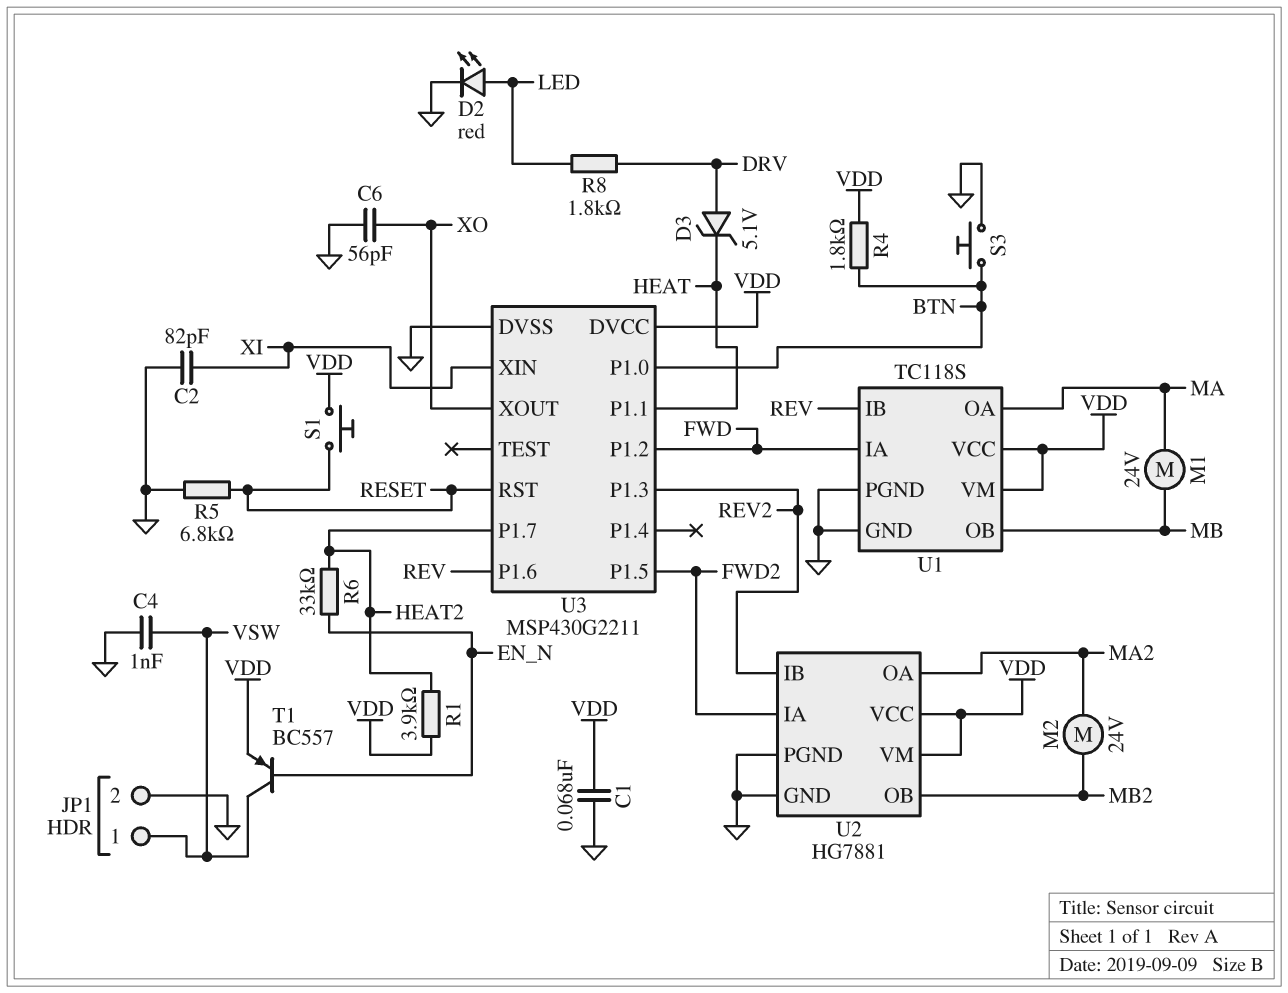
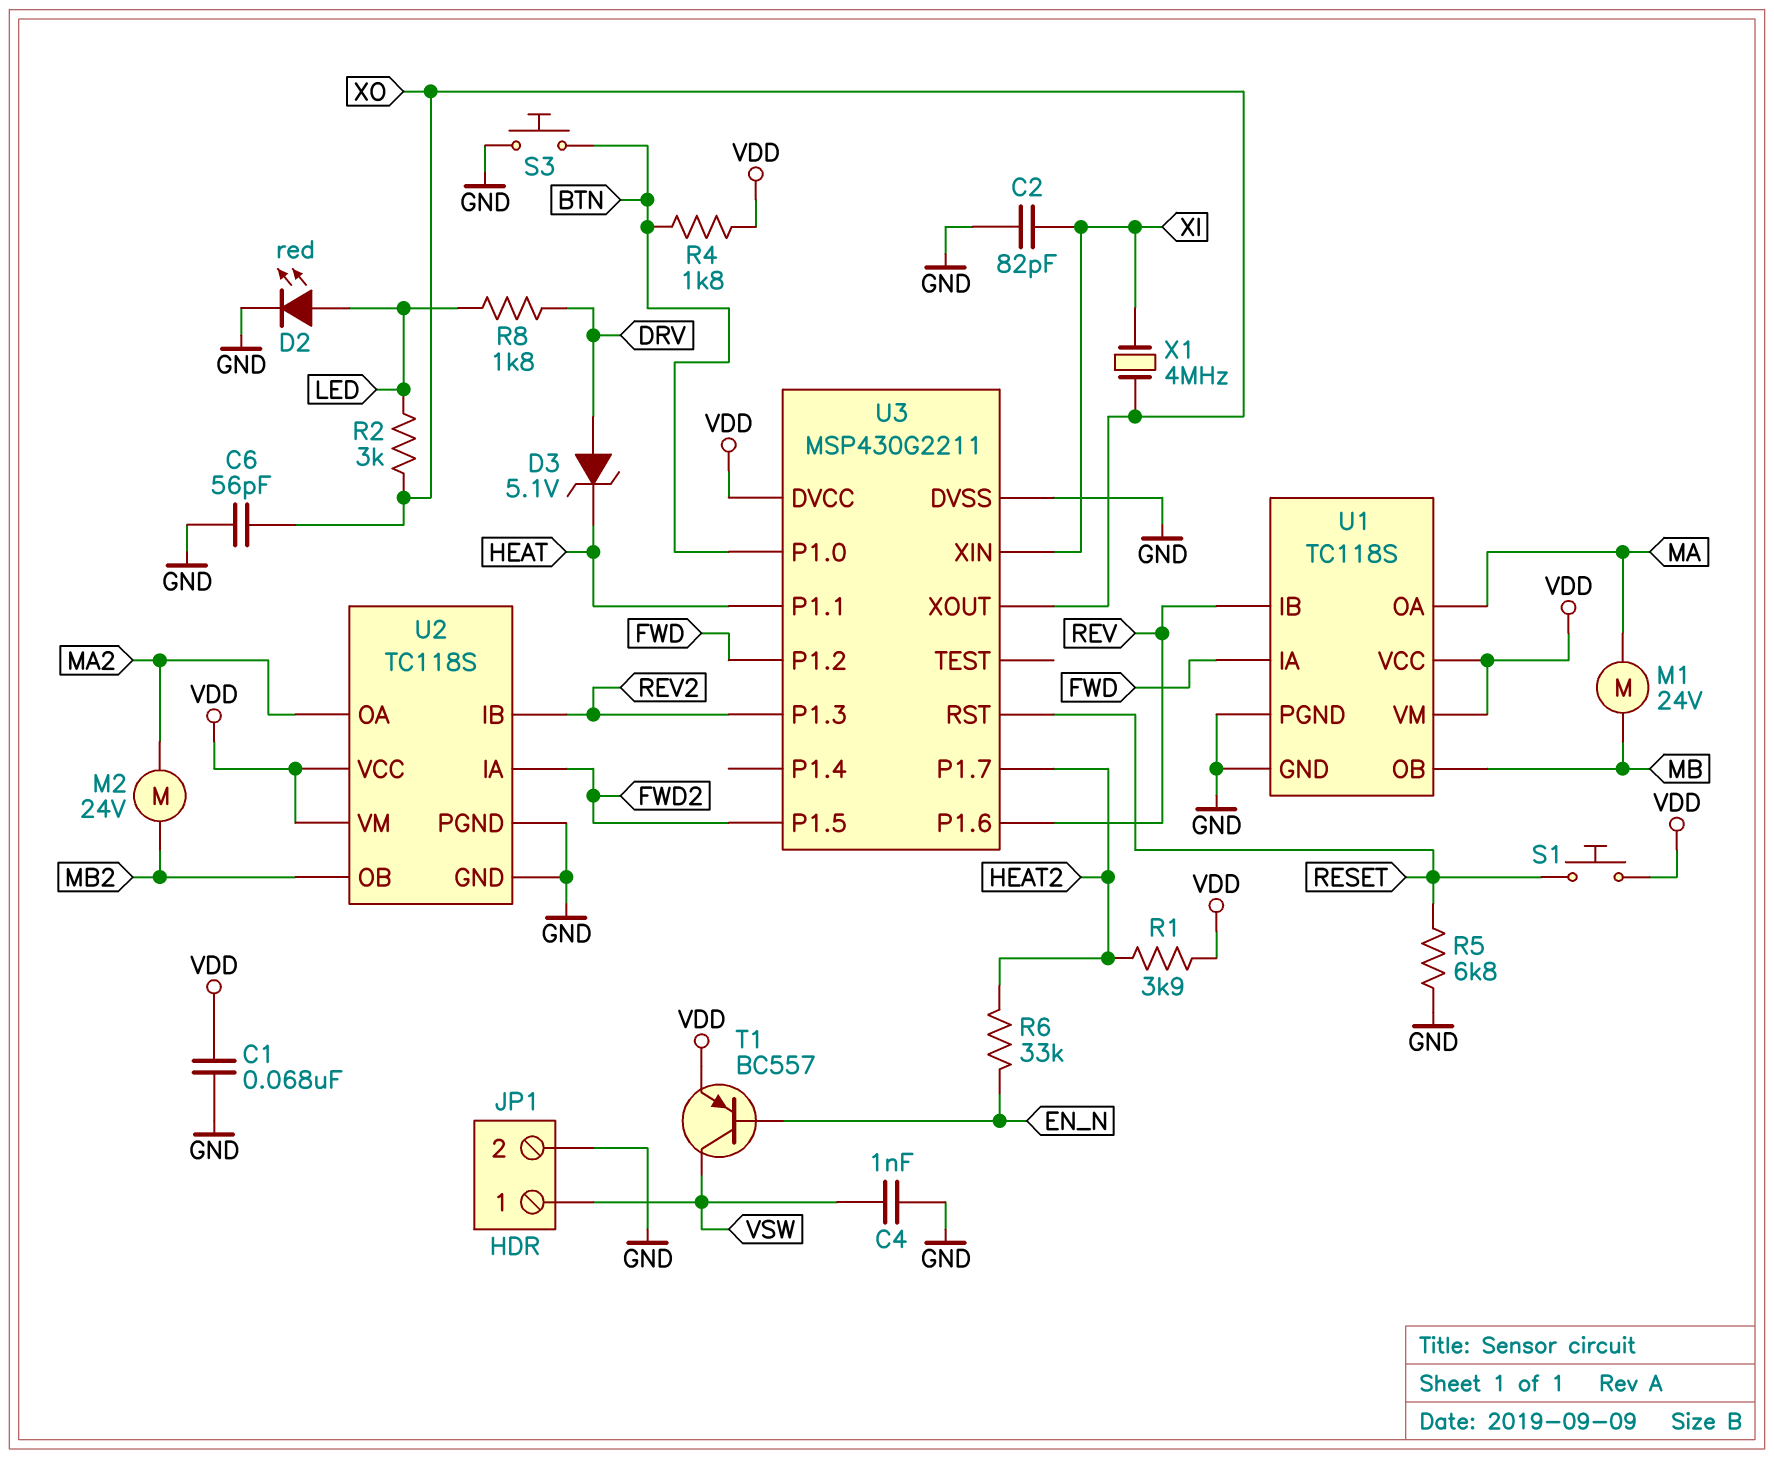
R2: none -> 3k (LED, XO)
U2: HG7881 -> TC118S
X1: none -> 4MHz (XI, XO)

